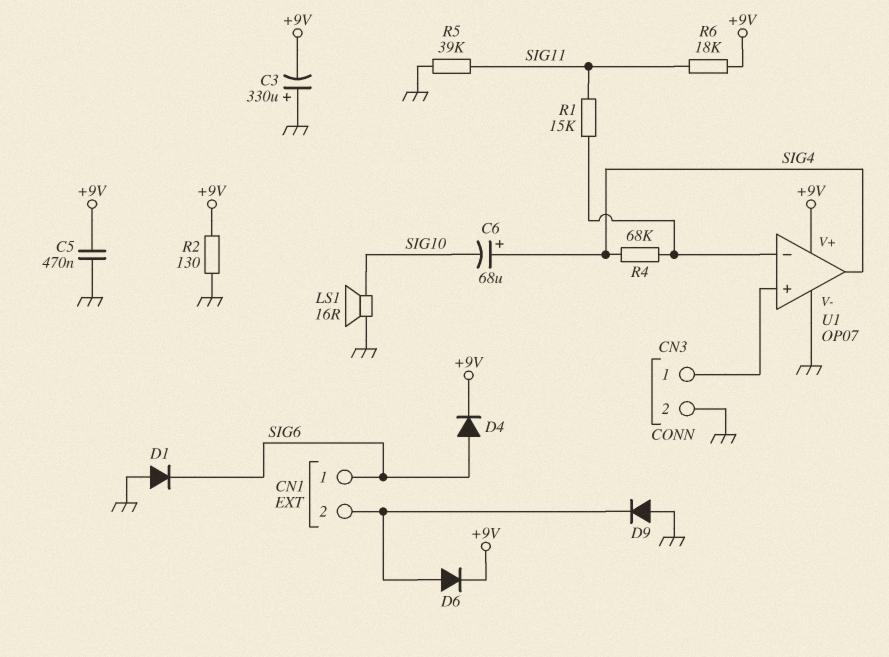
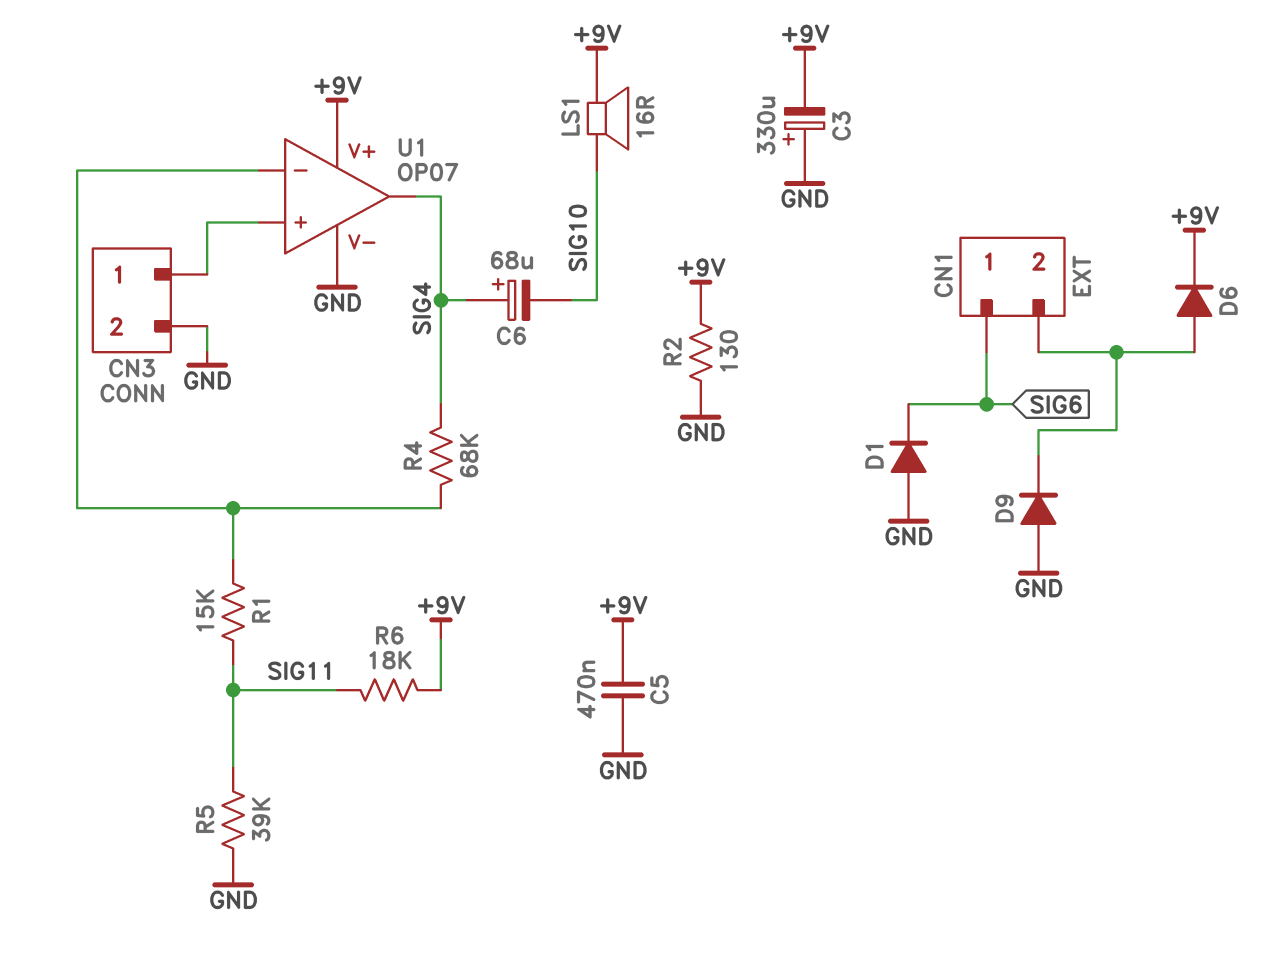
D4: diode (A SIG6, K +9V) -> none
LS1: speaker 16R (GND, SIG10) -> speaker 16R (+9V, SIG10)

